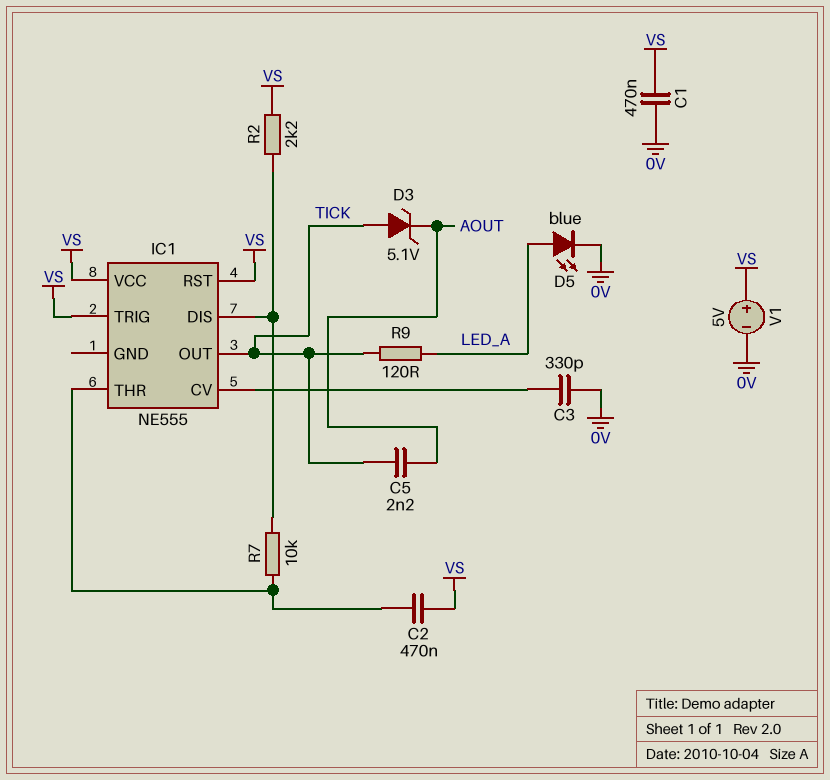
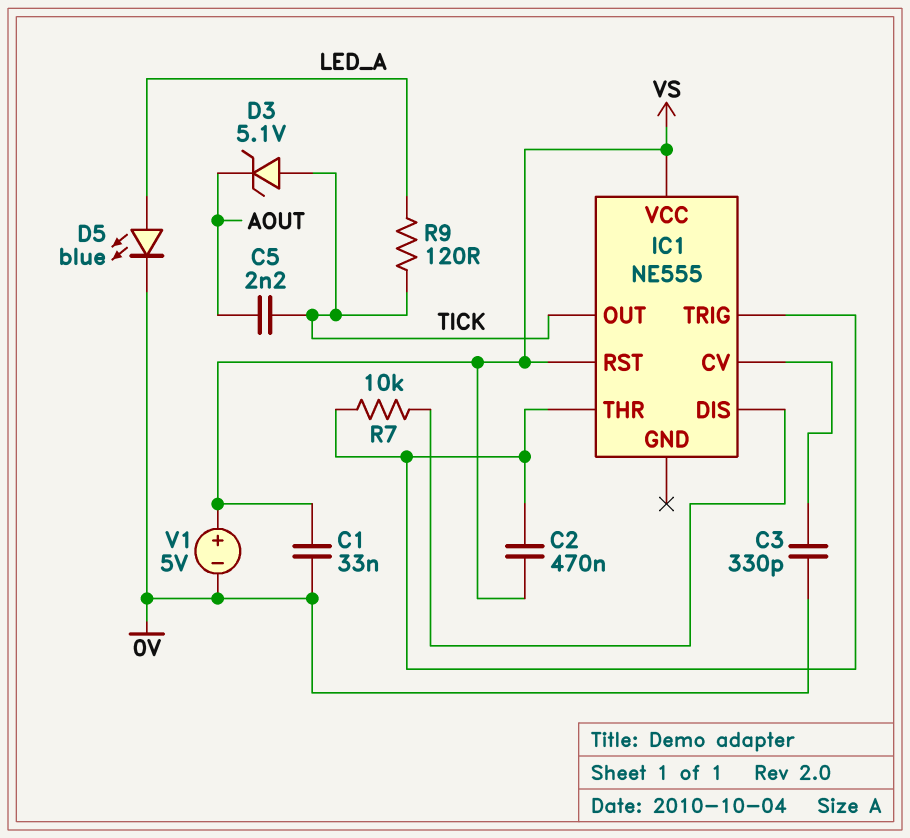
C1: 470nF (0V, VS) -> 33nF (0V, VS)
IC1 pin TRIG: VS -> IC1/THR
R2: 2.2k (IC1/DIS, VS) -> none

